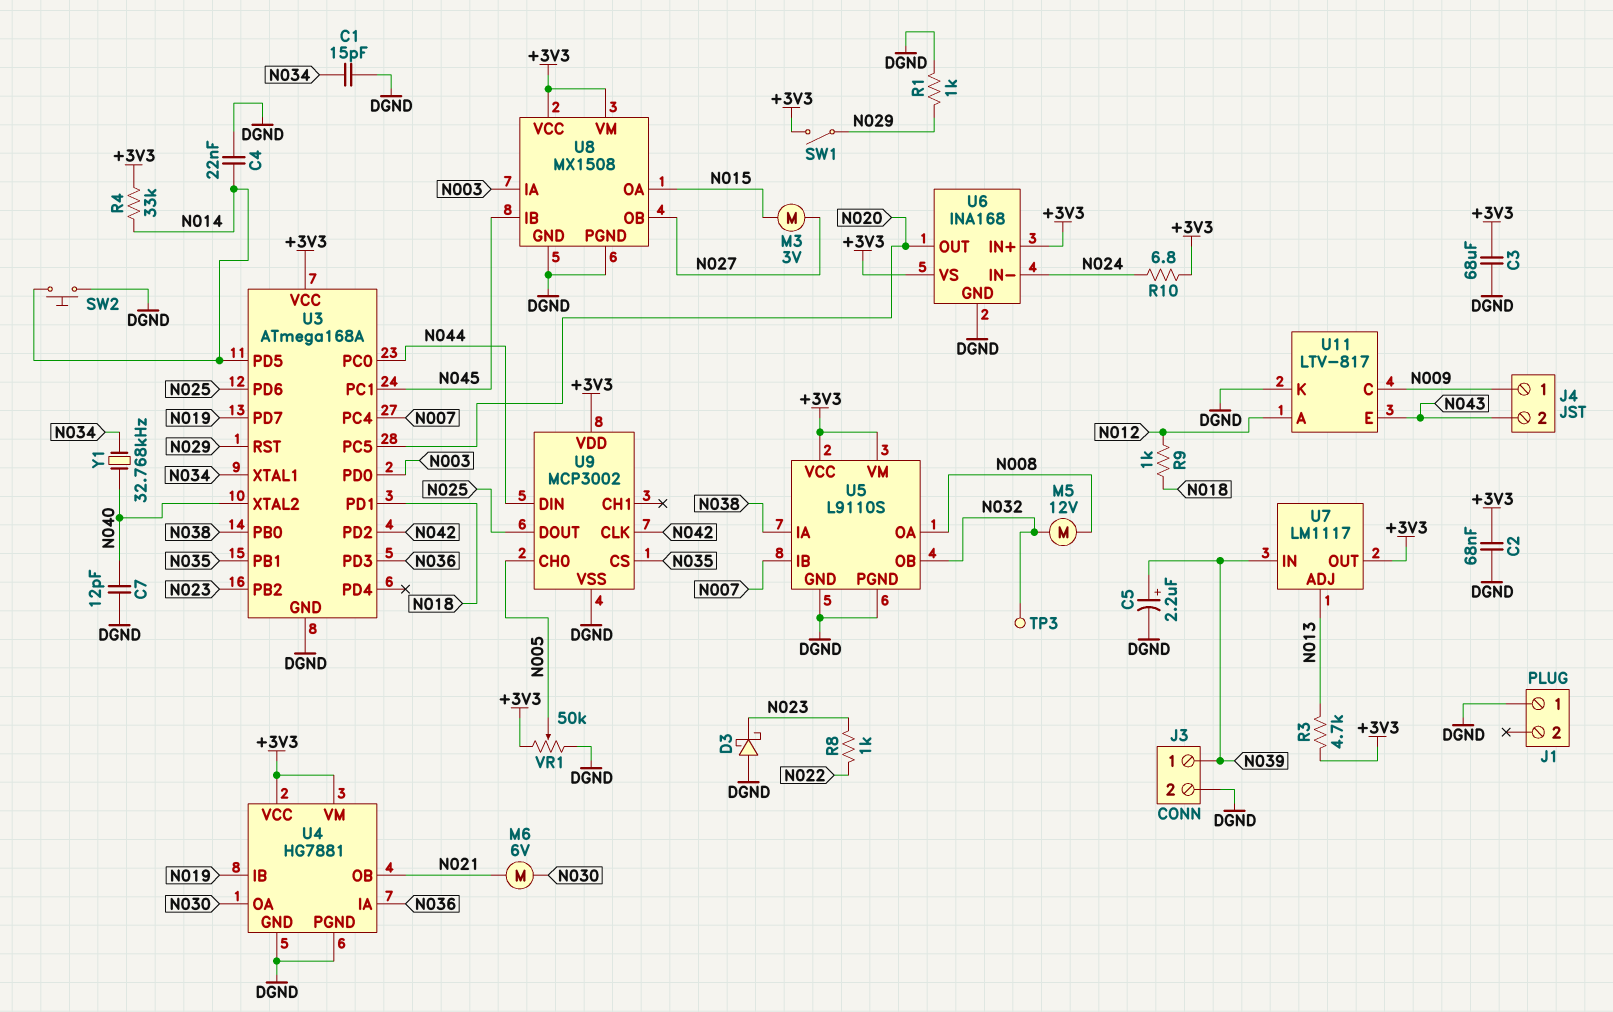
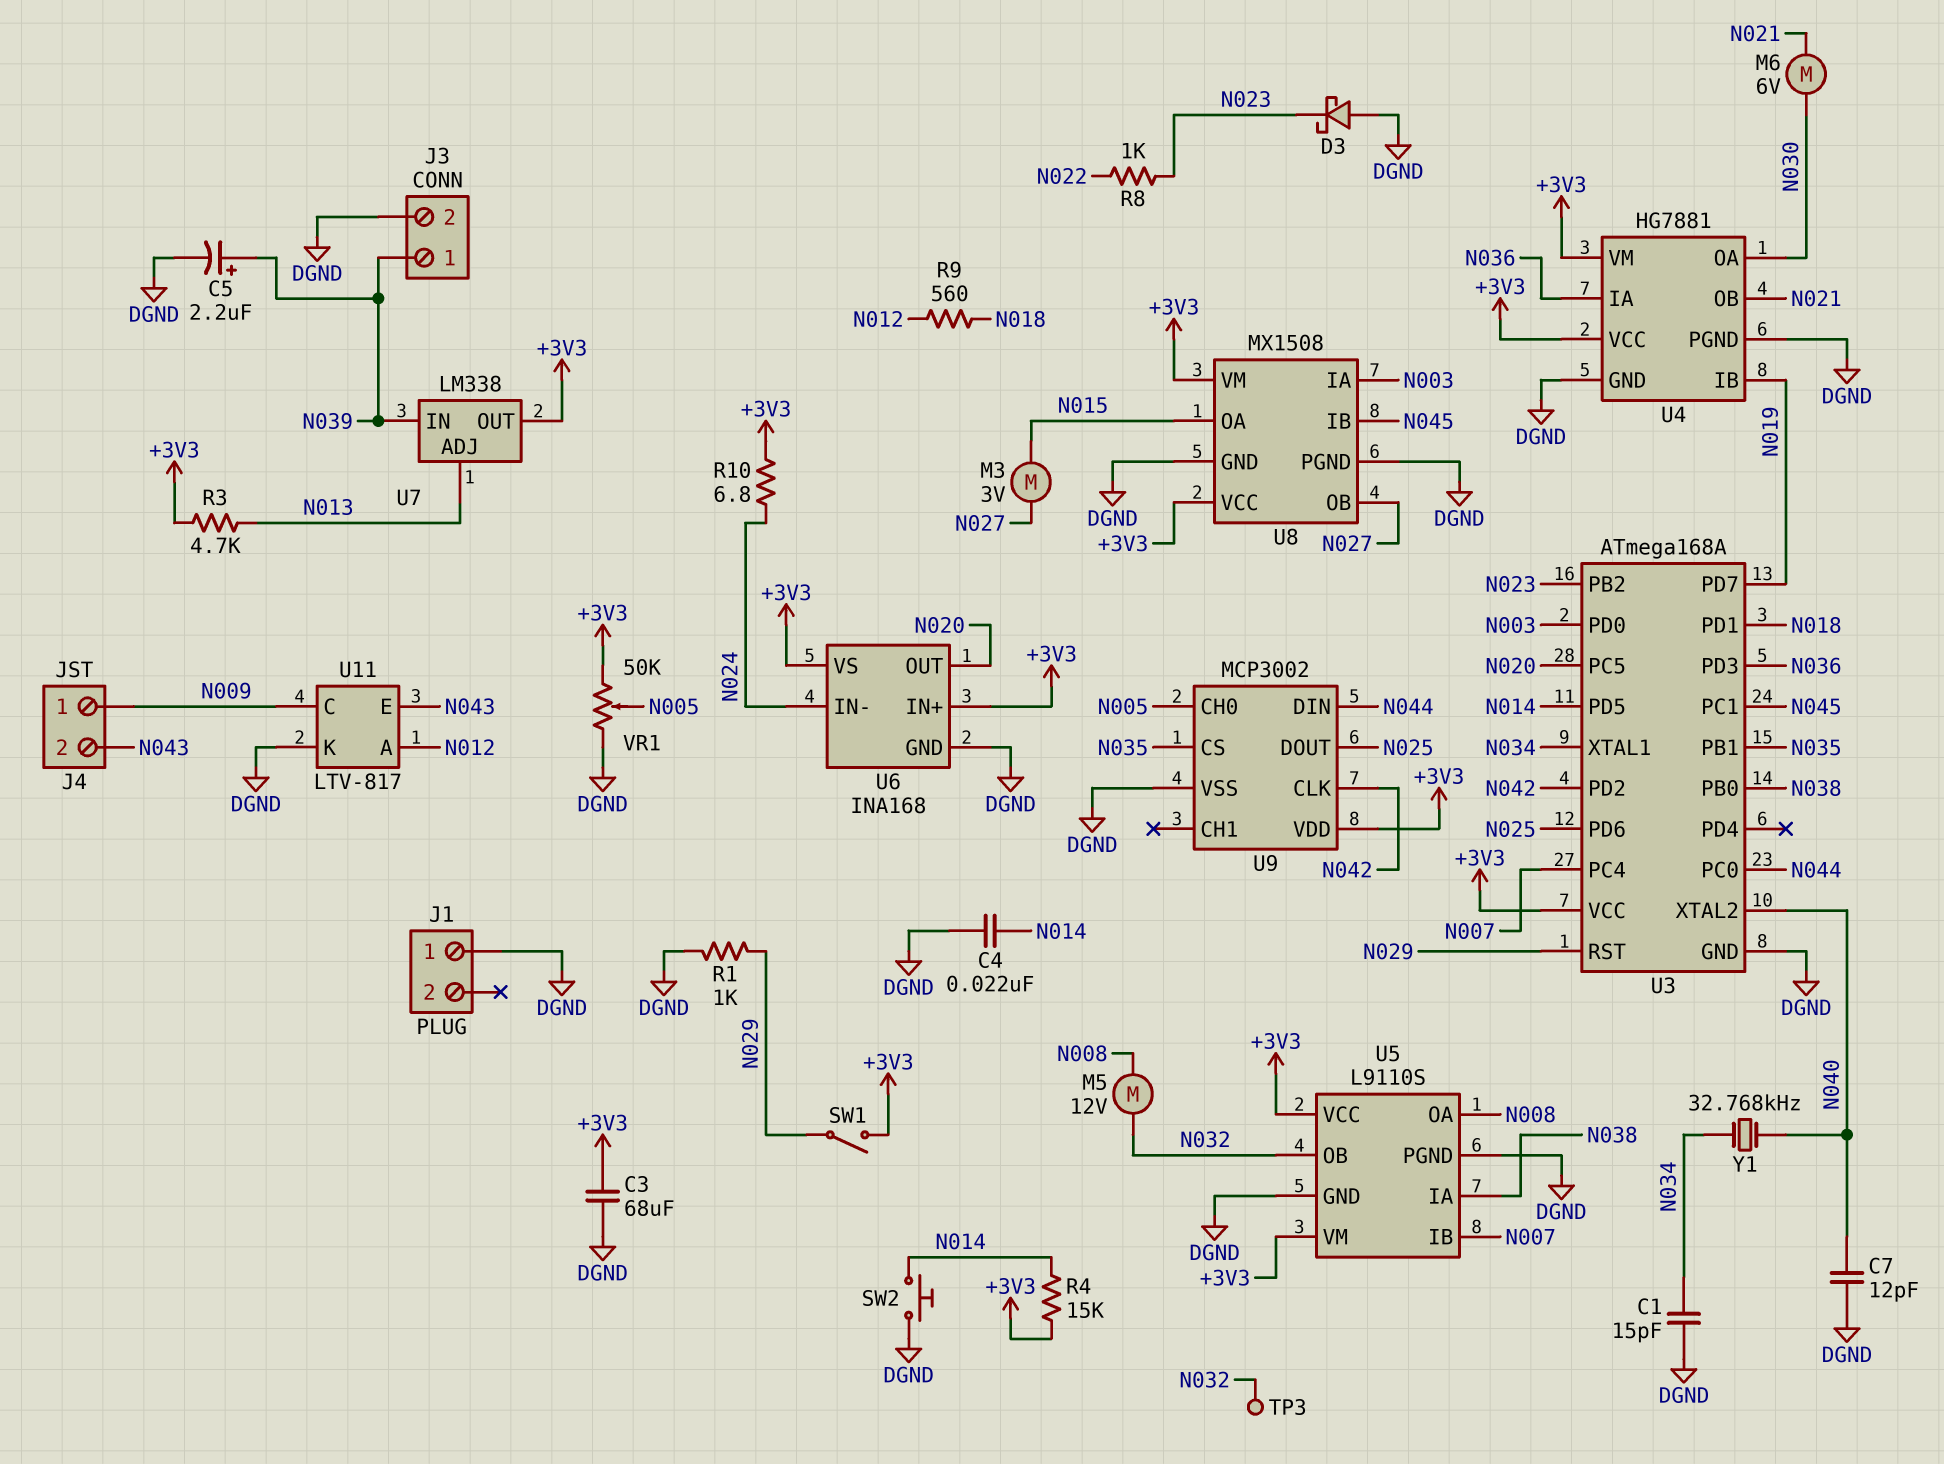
C2: 68nF (+3V3, DGND) -> none
R4: 33k (+3V3, N014) -> 15k (+3V3, N014)
R9: 1k (N012, N018) -> 560 (N012, N018)
U7: LM1117 -> LM338

